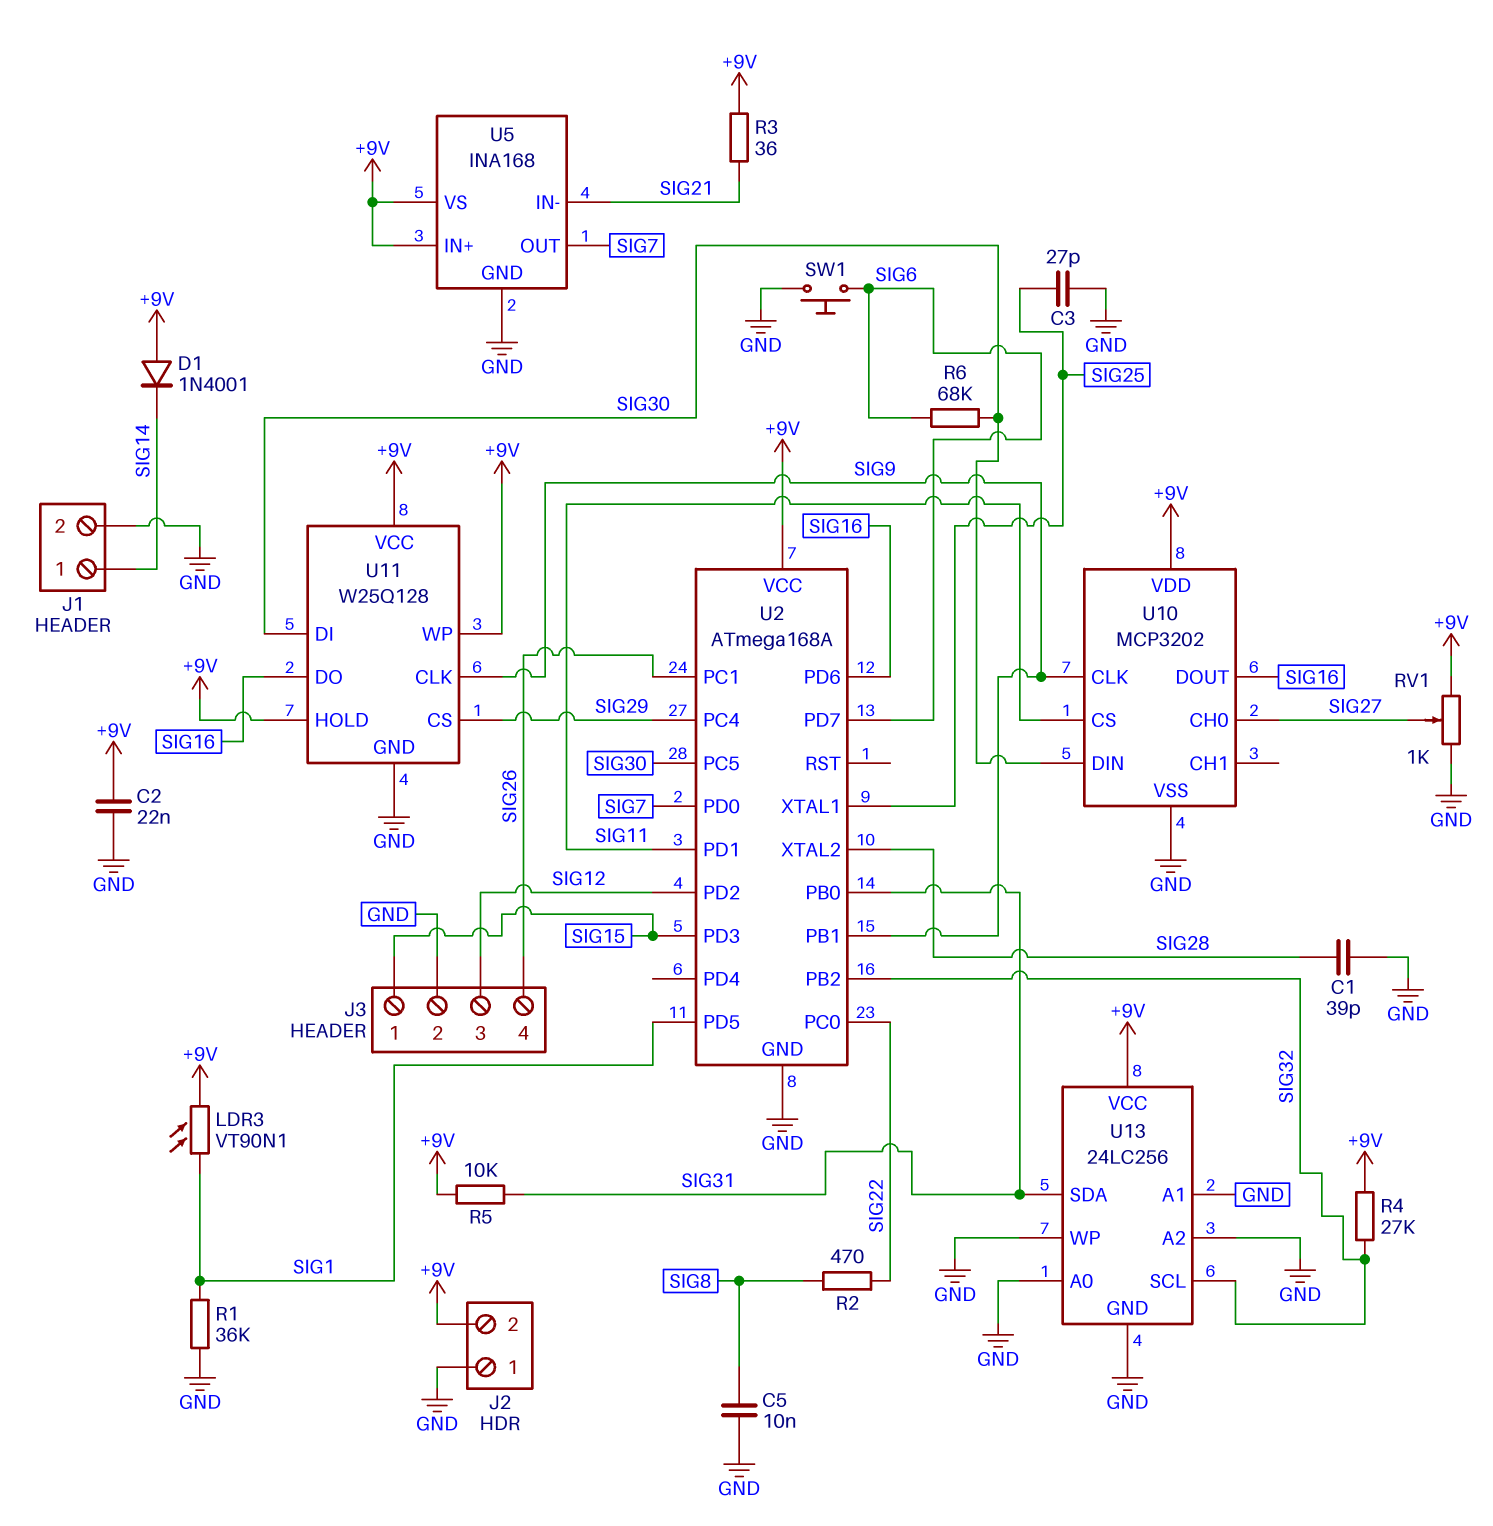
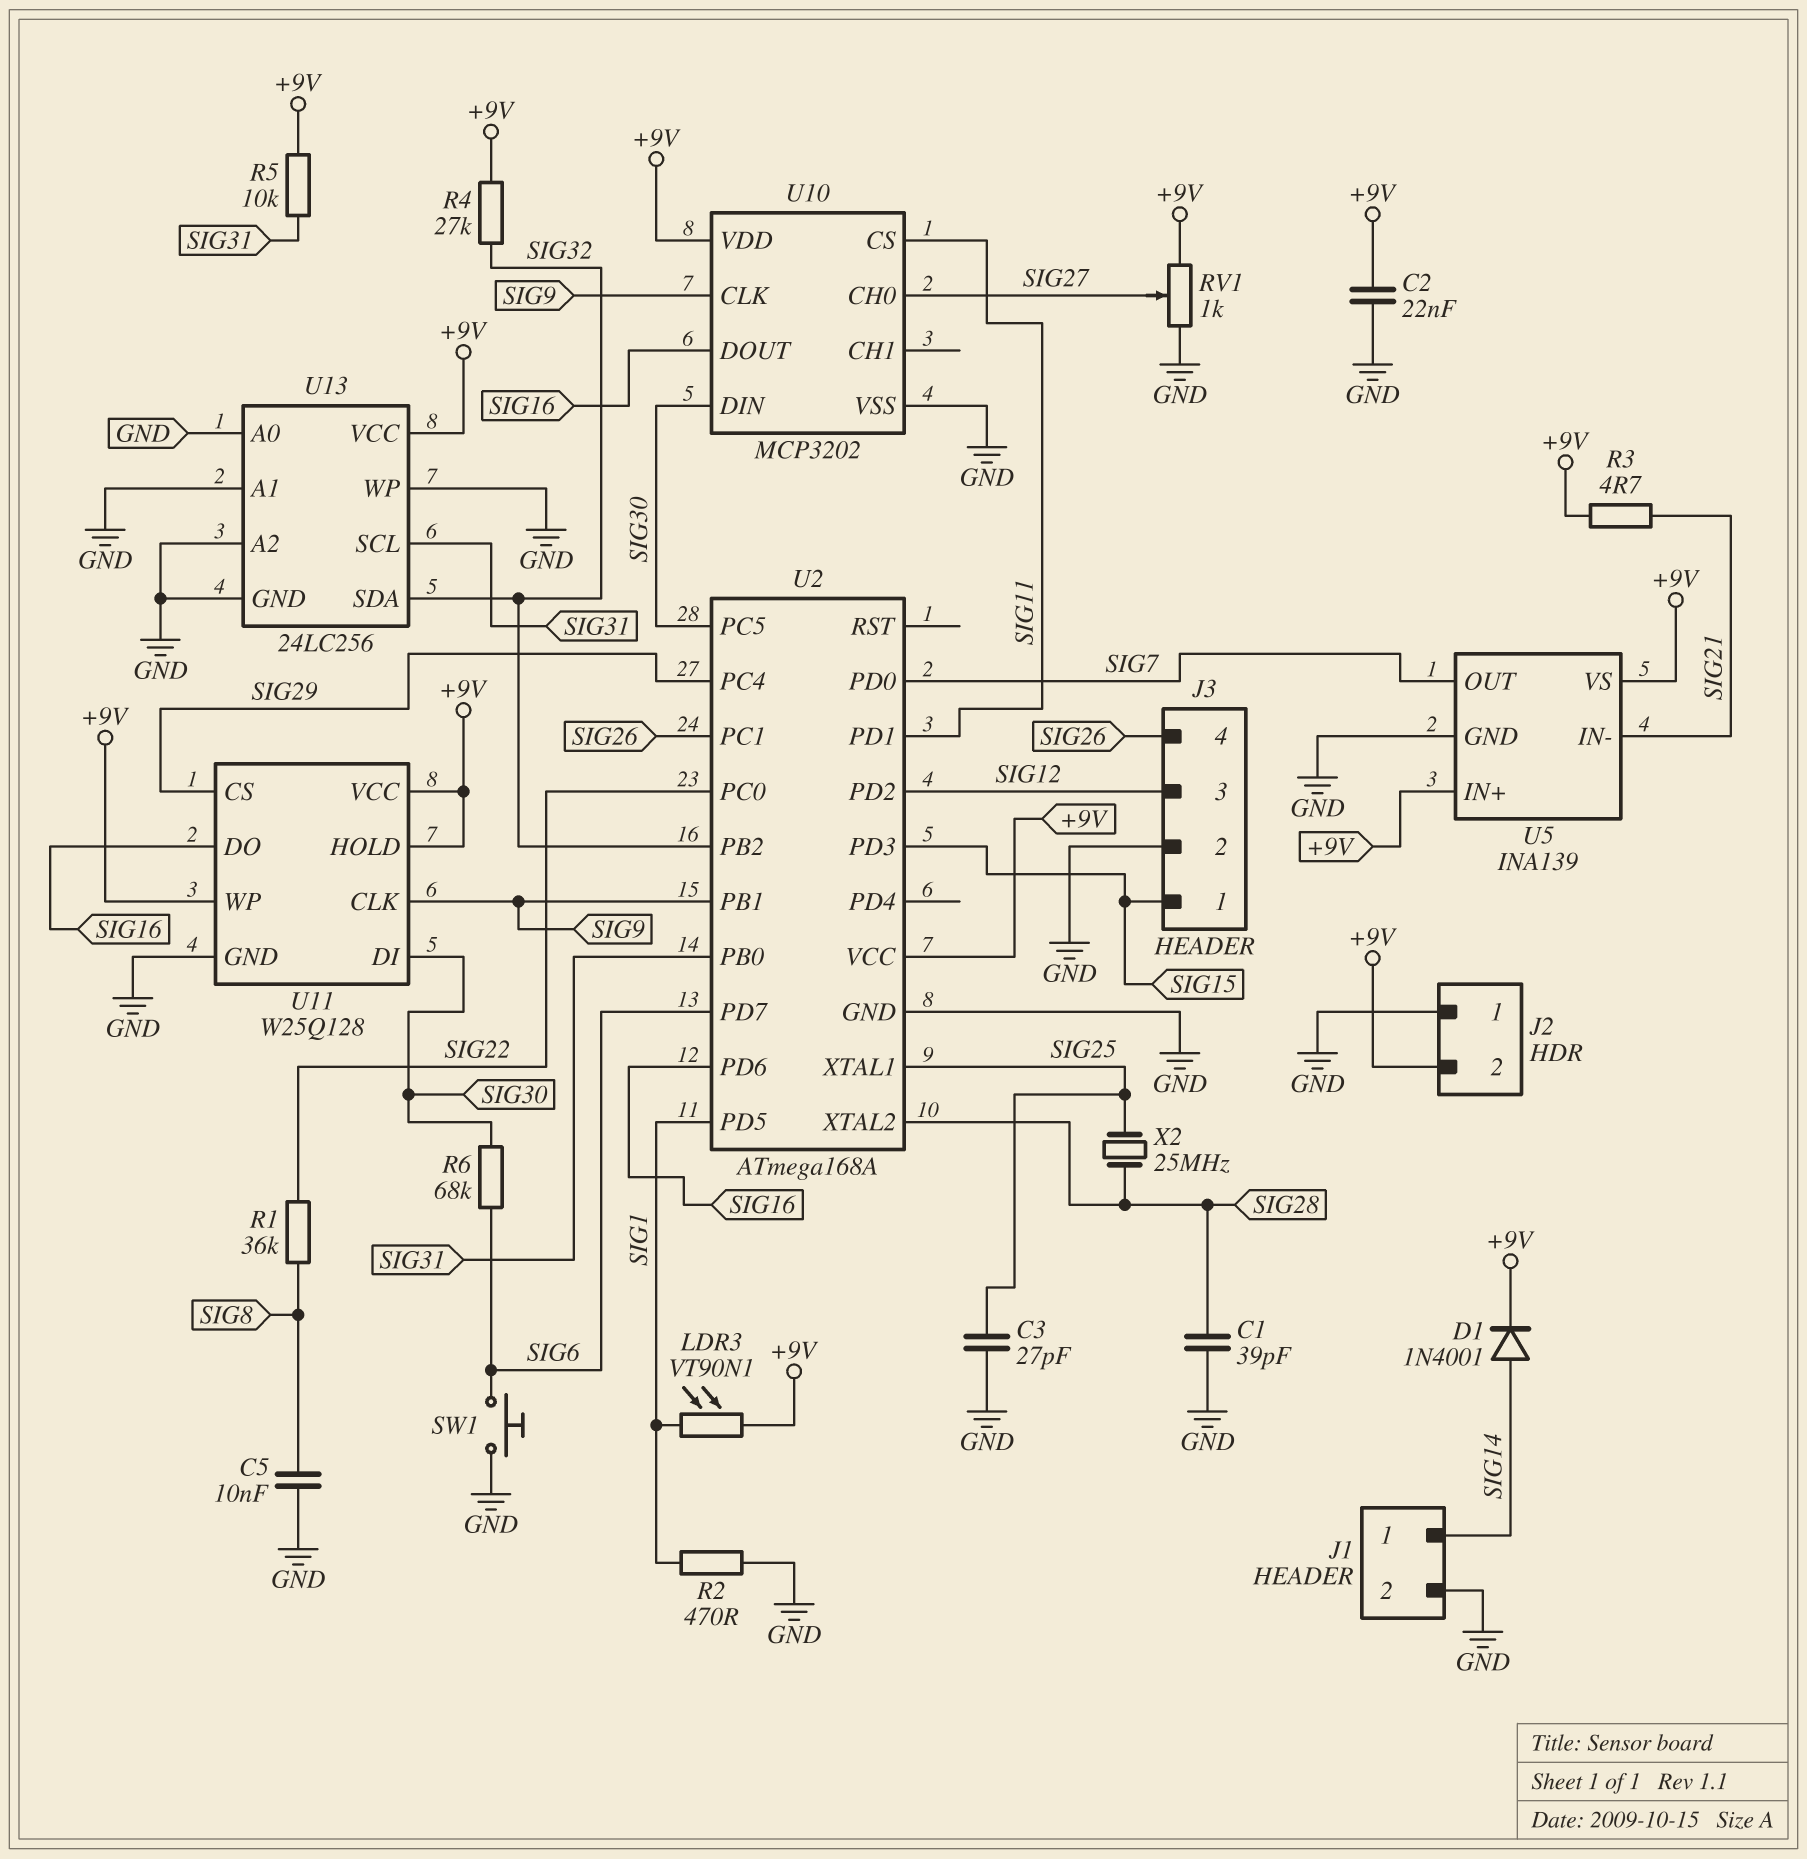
D1: diode 1N4001 (A +9V, K SIG14) -> diode 1N4001 (A SIG14, K +9V)
R1: 36k (GND, SIG1) -> 36k (SIG8, SIG22)
R2: 470 (SIG8, SIG22) -> 470 (GND, SIG1)
R3: 36 (+9V, SIG21) -> 4.7 (+9V, SIG21)
U5: INA168 -> INA139
U13 pin SCL: SIG32 -> SIG31
U13 pin SDA: SIG31 -> SIG32
X2: none -> 25MHz (SIG25, SIG28)

